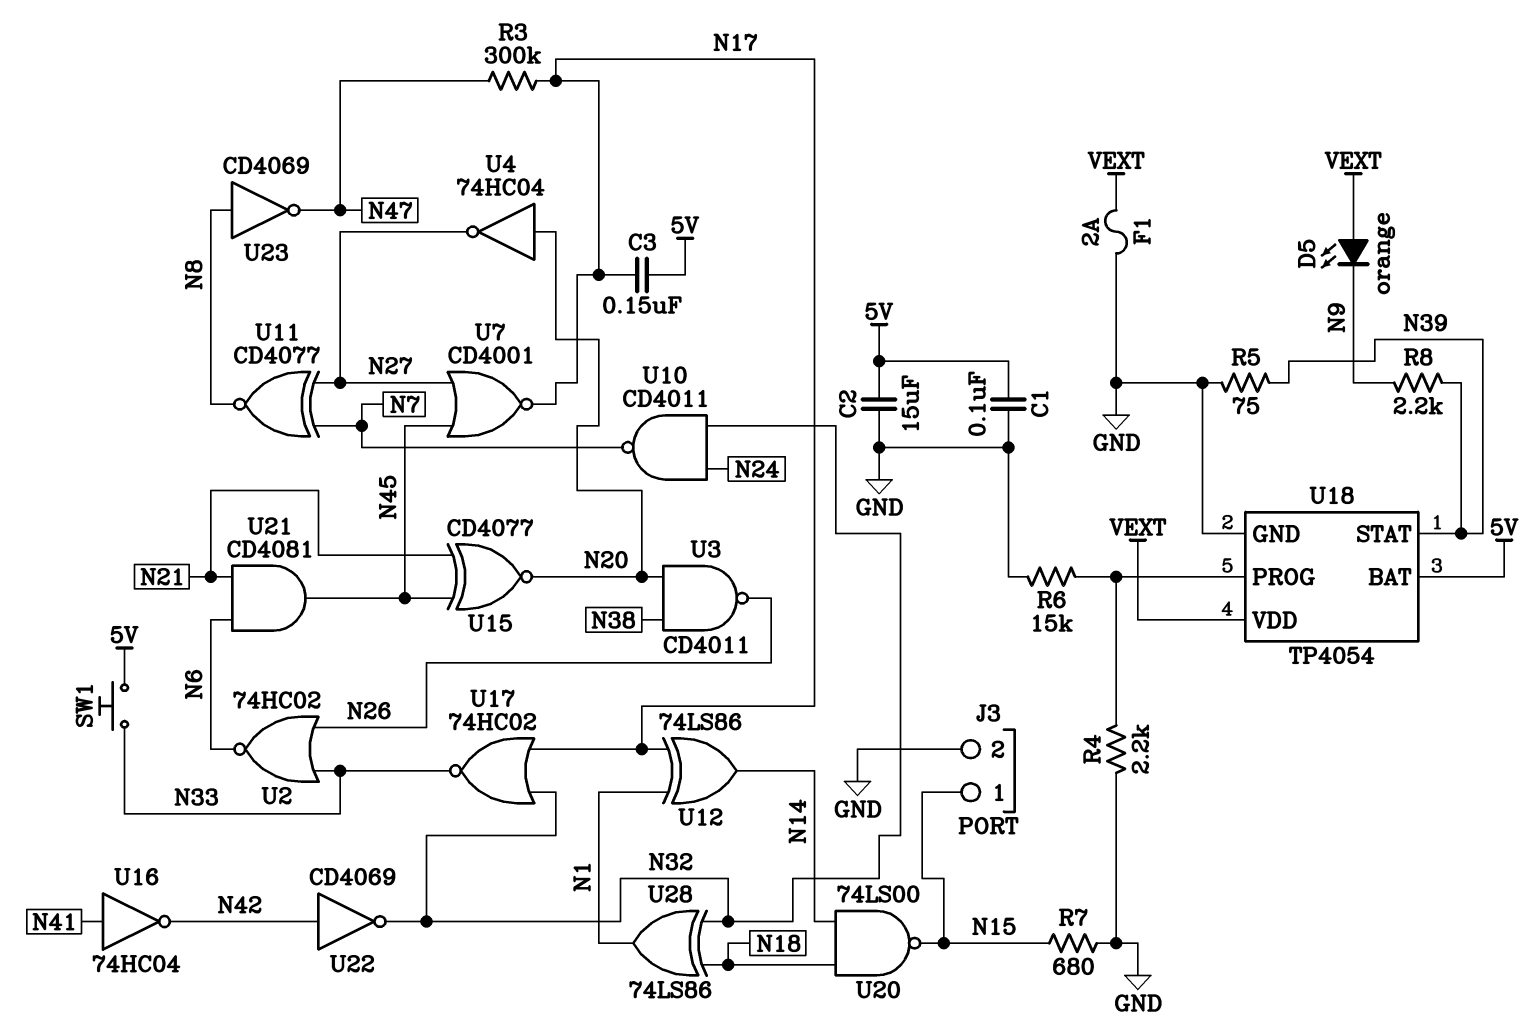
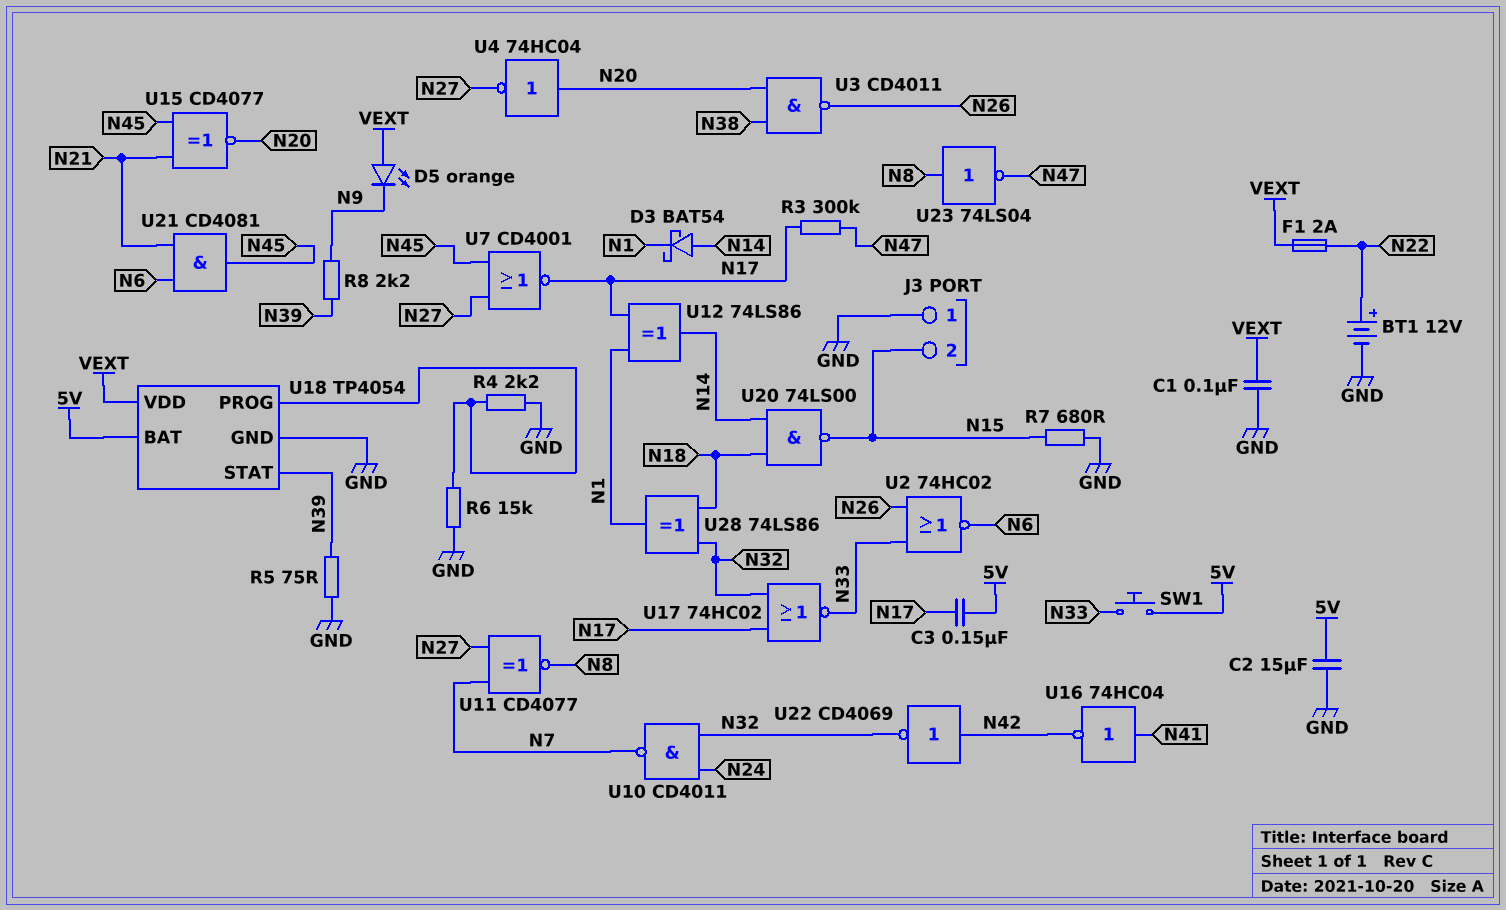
BT1: none -> 12V (plus N22, minus GND)
C1: 100nF (5V, GND) -> 100nF (GND, VEXT)
D3: none -> schottky BAT54 (A N14, K N1)
F1: 2A (GND, VEXT) -> 2A (N22, VEXT)
J3 pin 1: N15 -> GND
J3 pin 2: GND -> N15
U23: NOT CD4069 (in N8, out N47) -> NOT 74LS04 (in N8, out N47)

